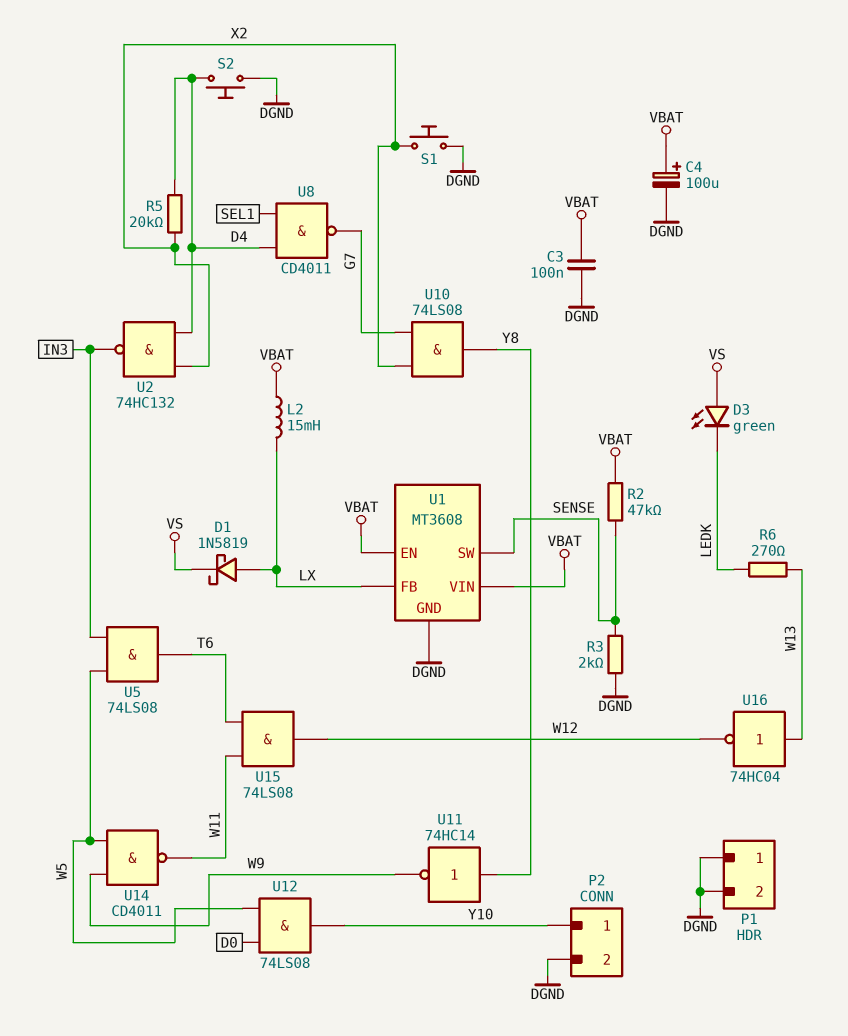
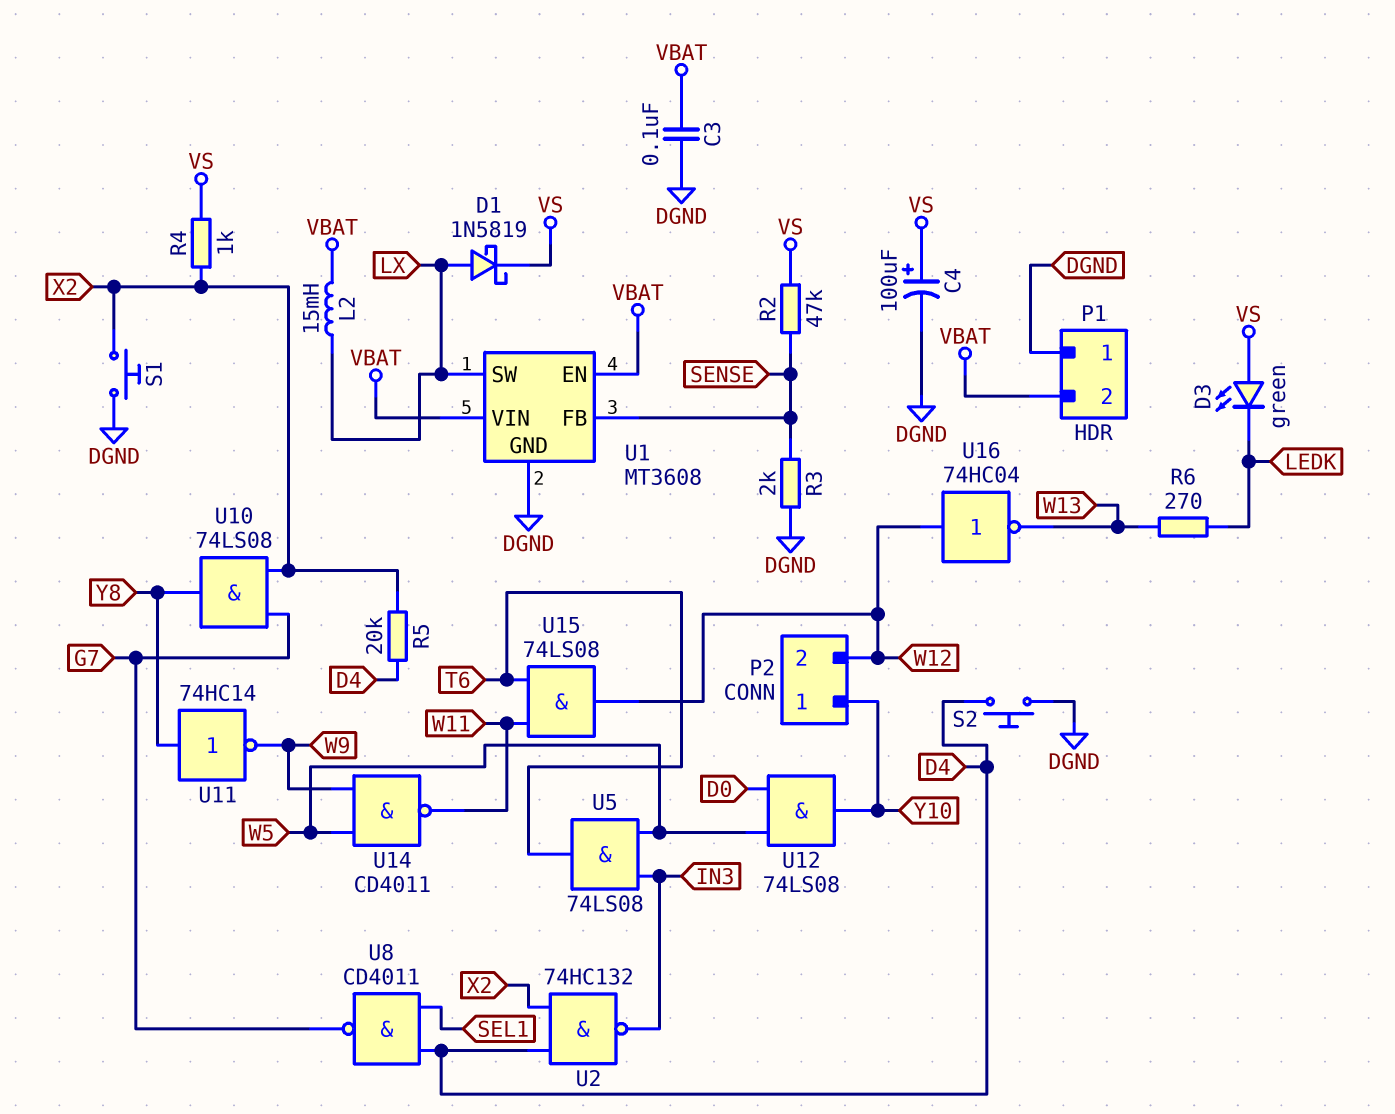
C4: 100uF (plus VBAT, minus DGND) -> 100uF (plus VS, minus DGND)
P1 pin 2: DGND -> VBAT
P2 pin 2: DGND -> W12
R2: 47k (SENSE, VBAT) -> 47k (SENSE, VS)
R4: none -> 1k (VS, X2)
U1 pin FB: LX -> SENSE
U1 pin SW: SENSE -> LX
U16: NOT 74HC04 (in W13, out W12) -> NOT 74HC04 (in W12, out W13)

